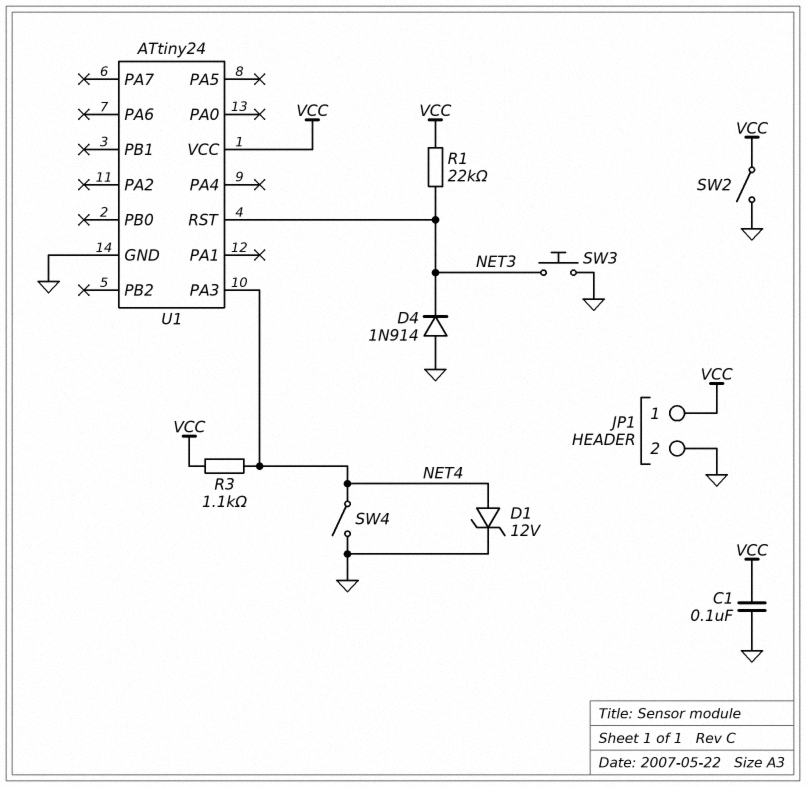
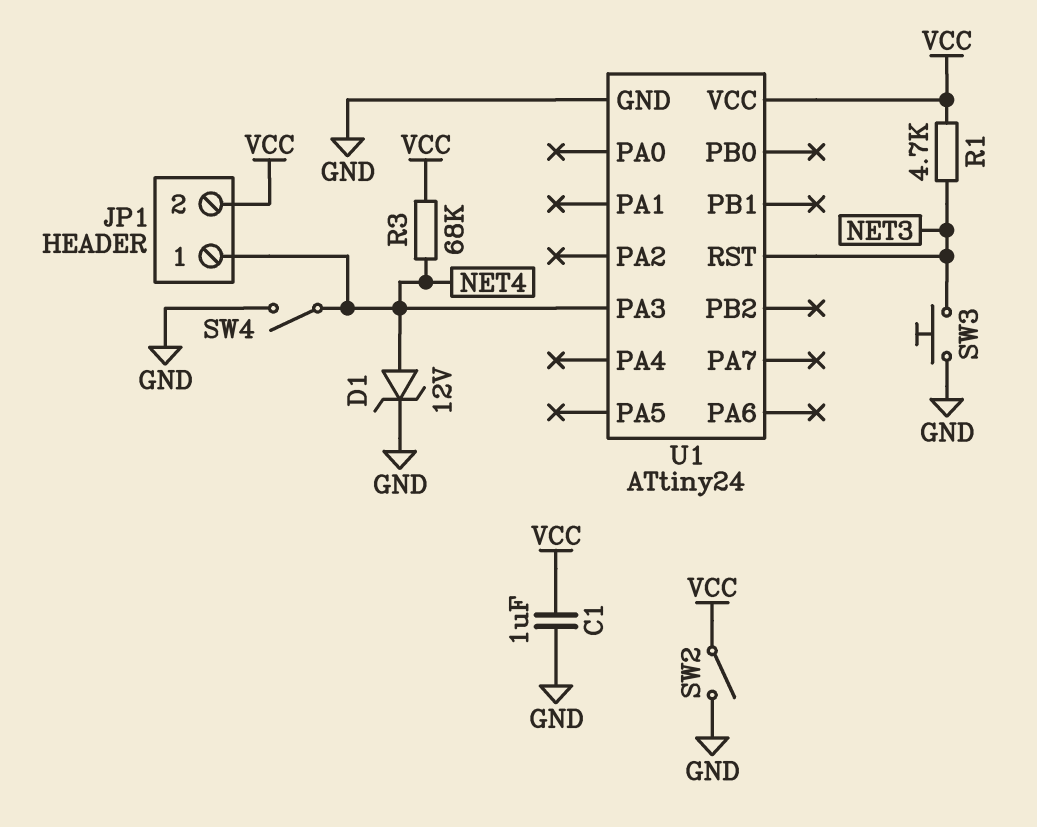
C1: 100nF (GND, VCC) -> 1uF (GND, VCC)
D4: diode 1N914 (A GND, K NET3) -> none
JP1 pin 1: VCC -> NET4
JP1 pin 2: GND -> VCC
R1: 22k (NET3, VCC) -> 4.7k (NET3, VCC)
R3: 1.1k (NET4, VCC) -> 68k (NET4, VCC)

